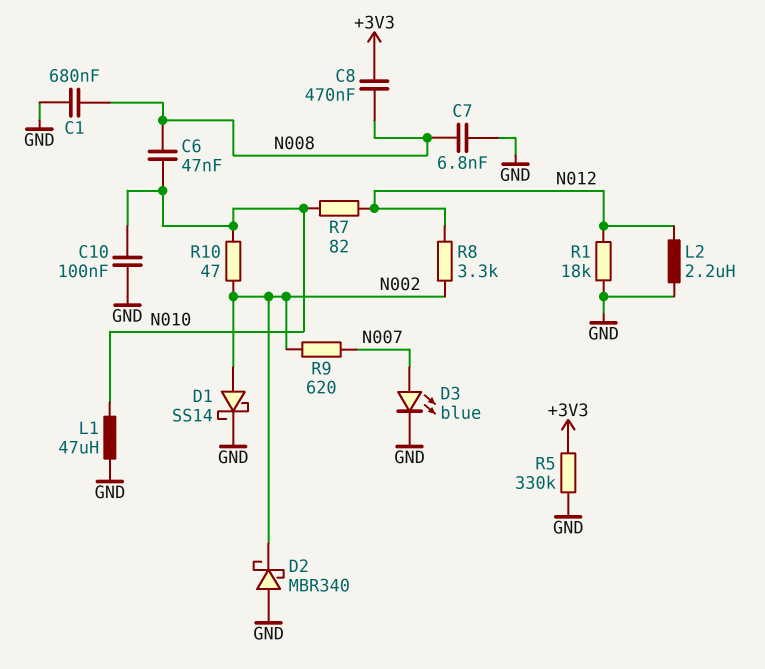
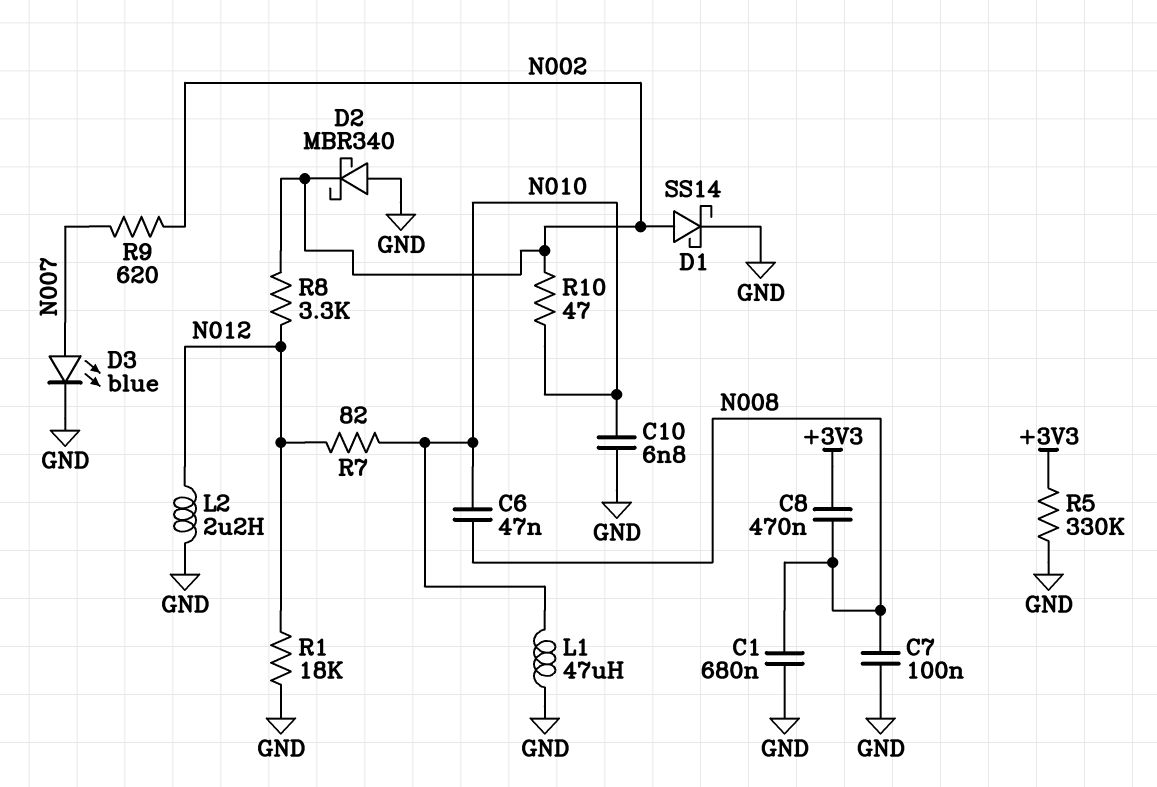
C7: 6.8nF (GND, N008) -> 100nF (GND, N008)
C10: 100nF (GND, N010) -> 6.8nF (GND, N010)

